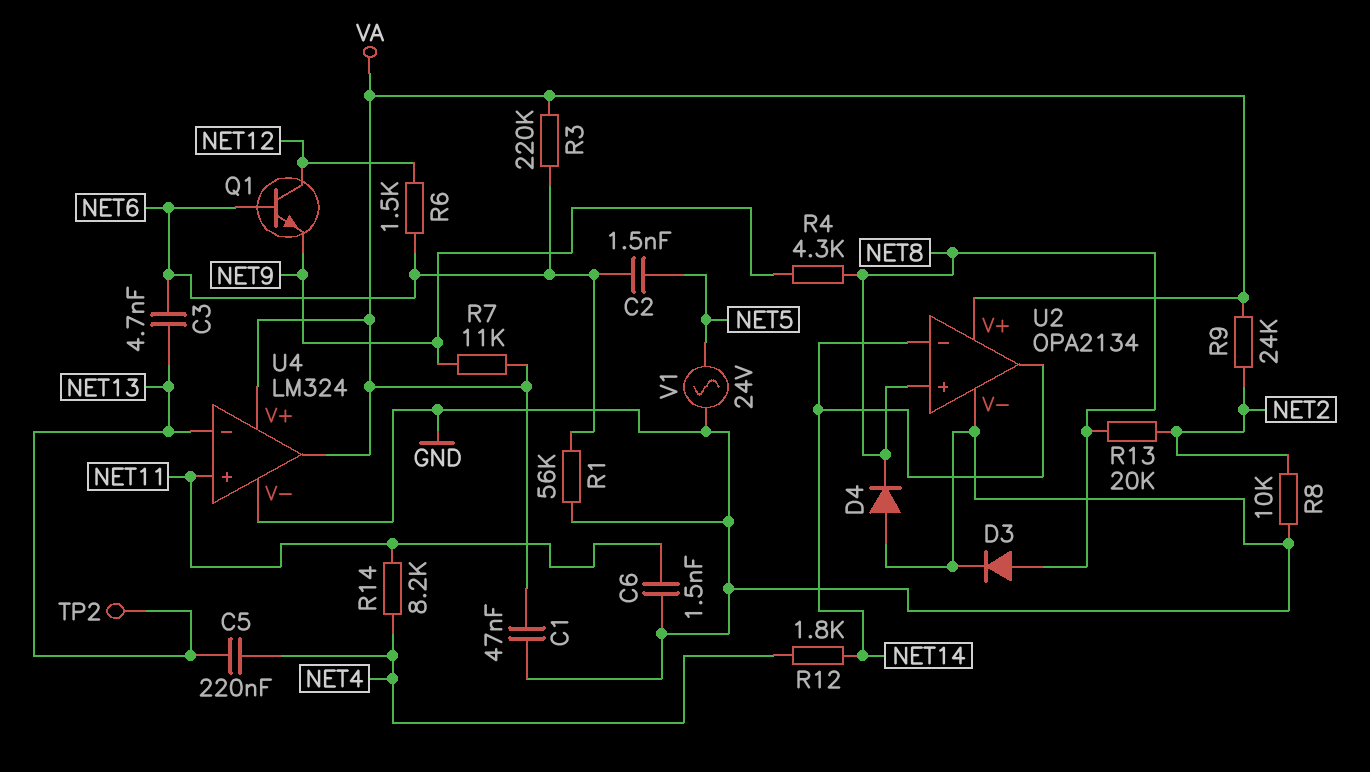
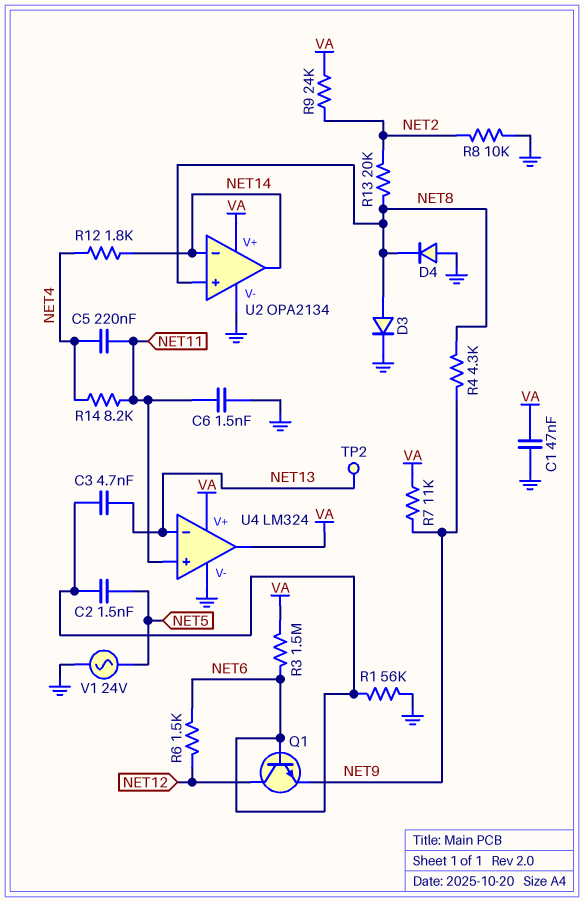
C5: 220nF (NET4, NET13) -> 220nF (NET4, NET11)
R3: 220k (NET6, VA) -> 1.5M (NET6, VA)

